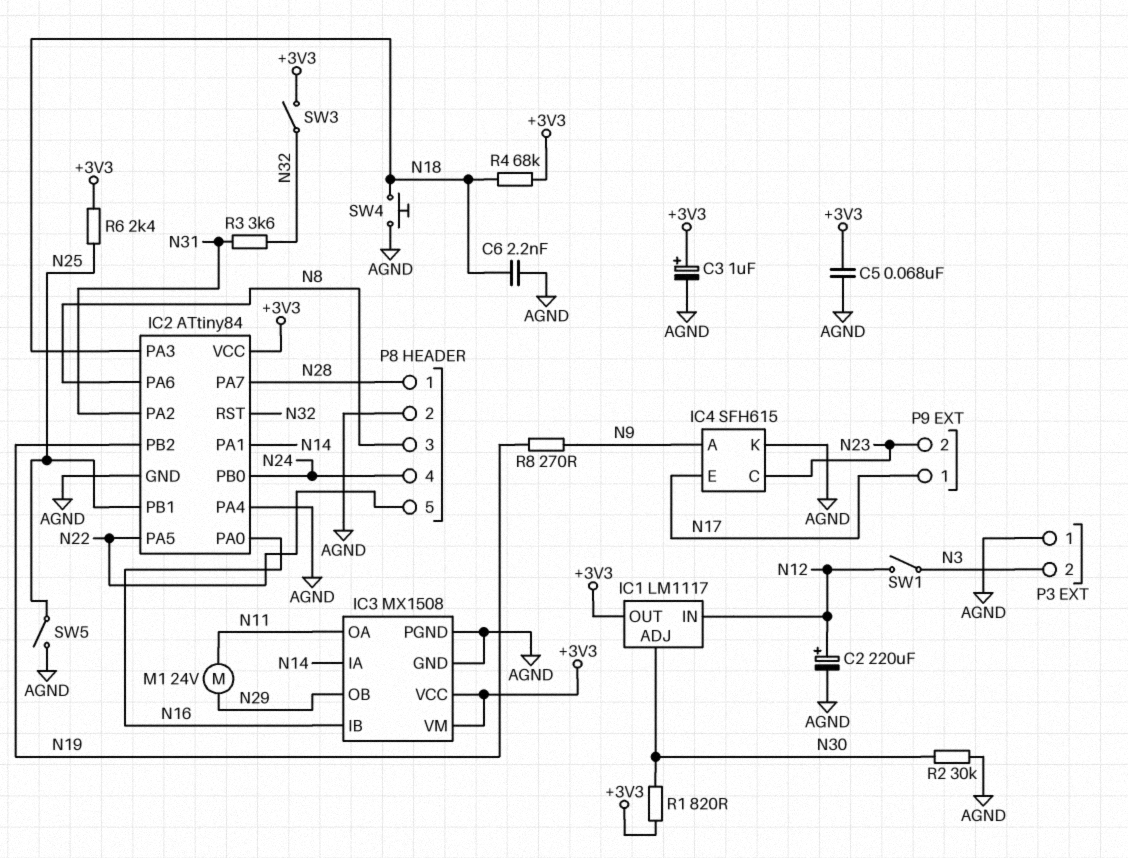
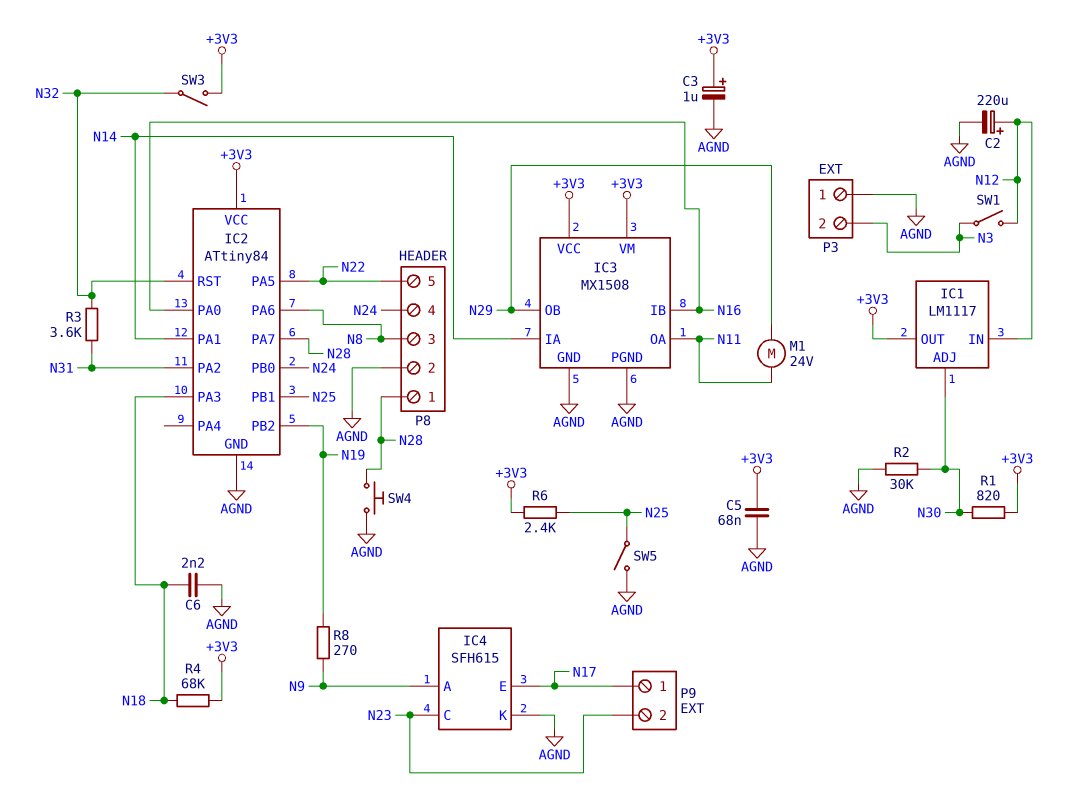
IC2 pin PA4: AGND -> none
SW4: button (AGND, N18) -> button (AGND, N28)

